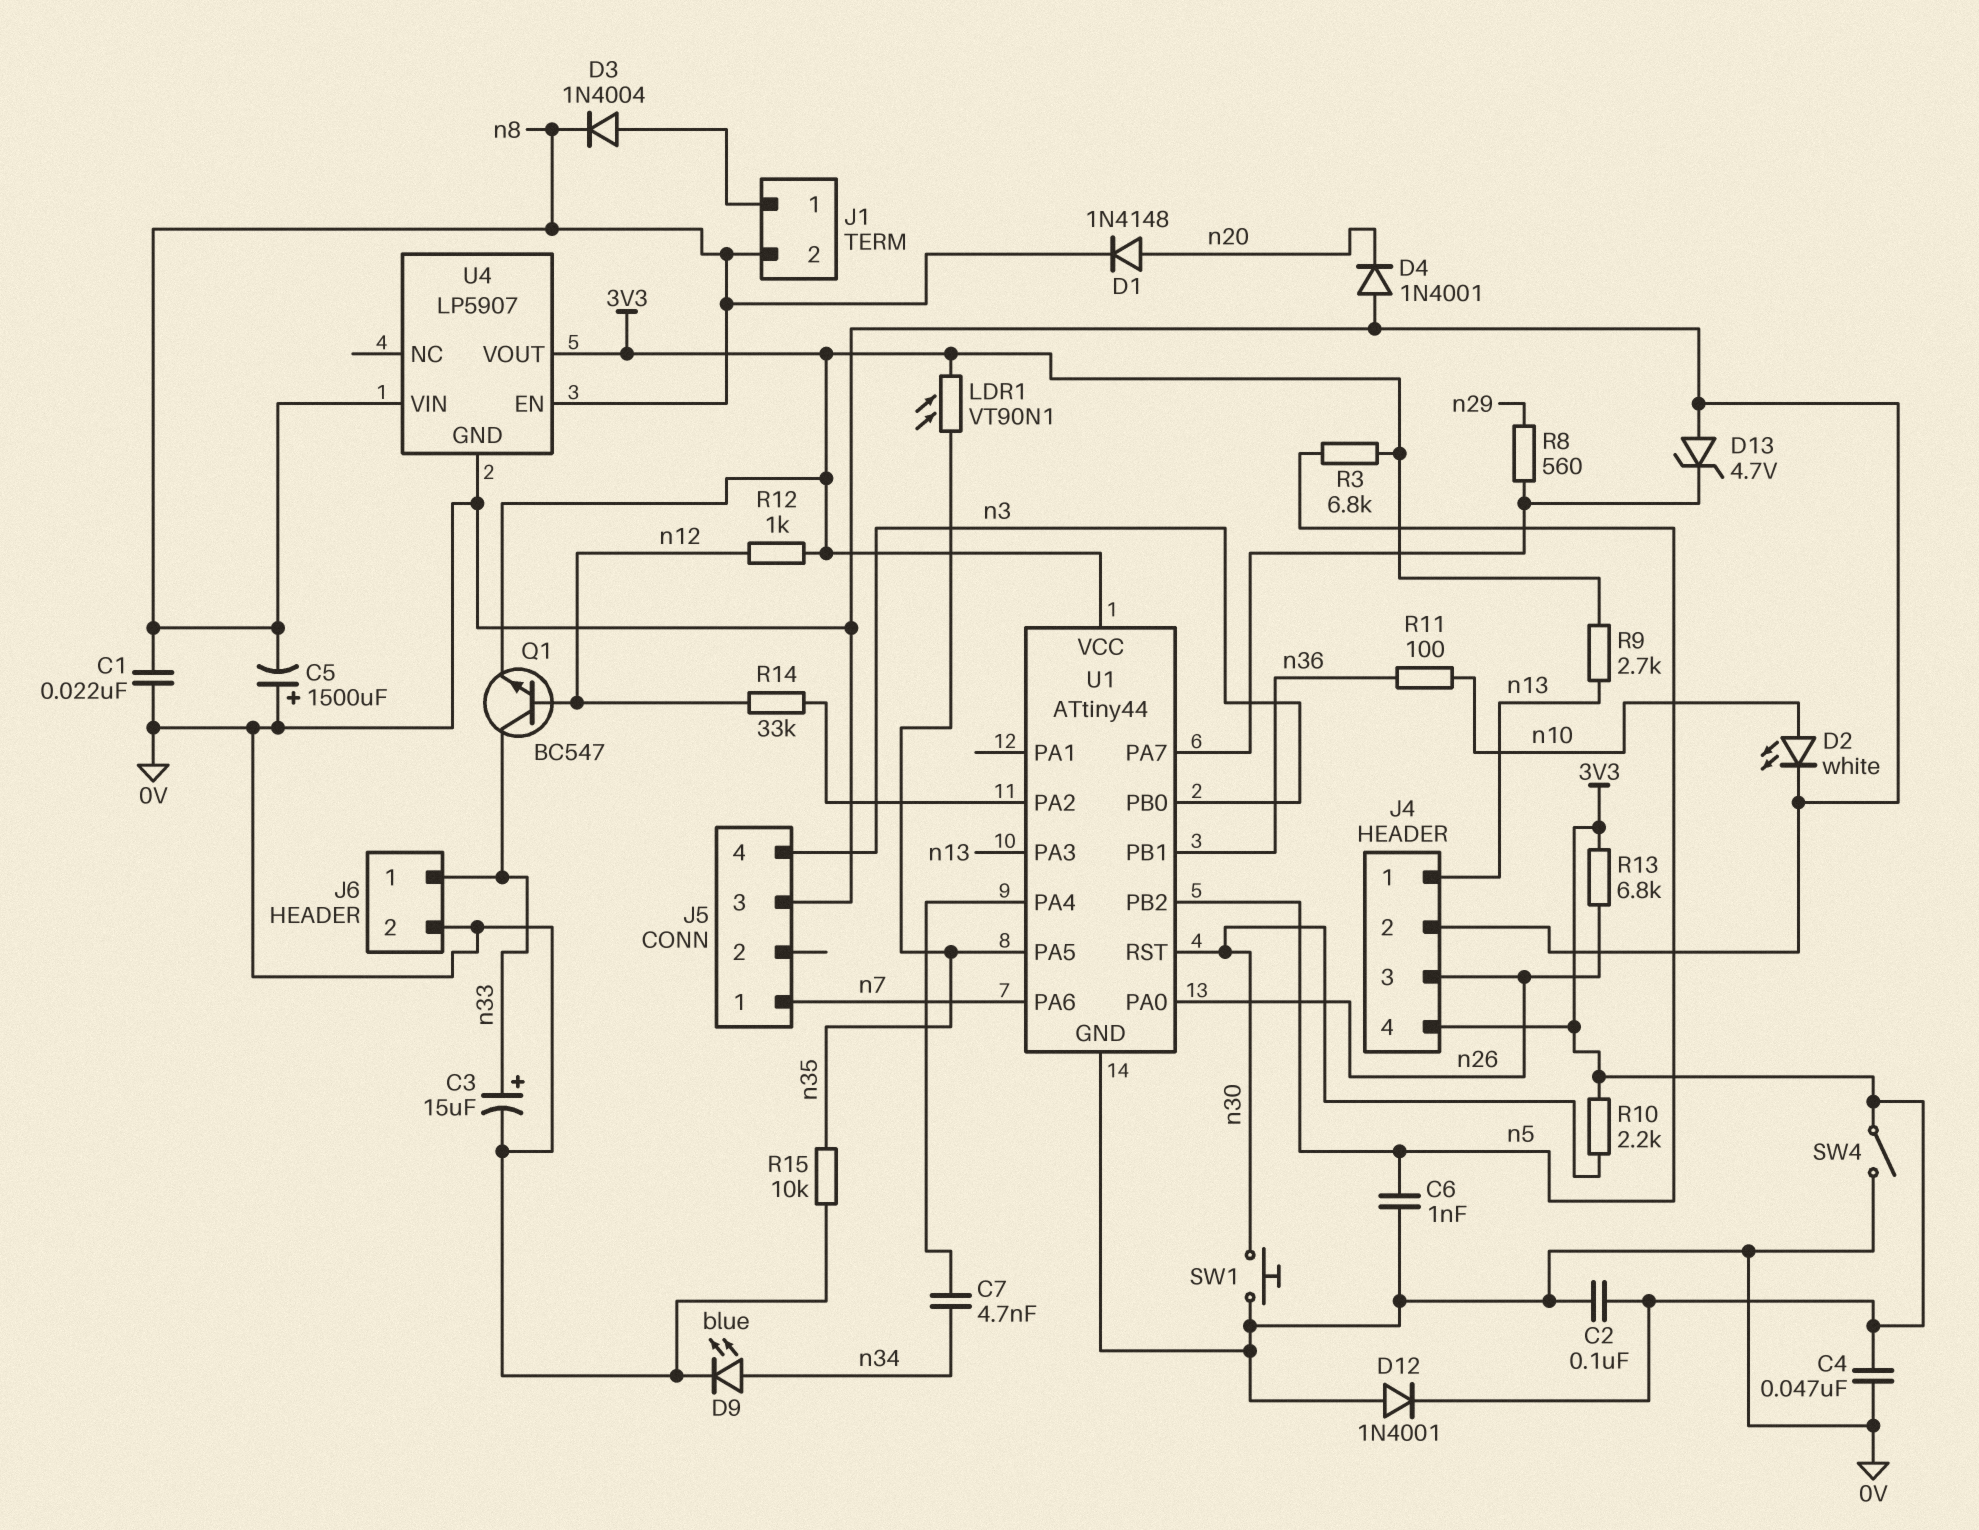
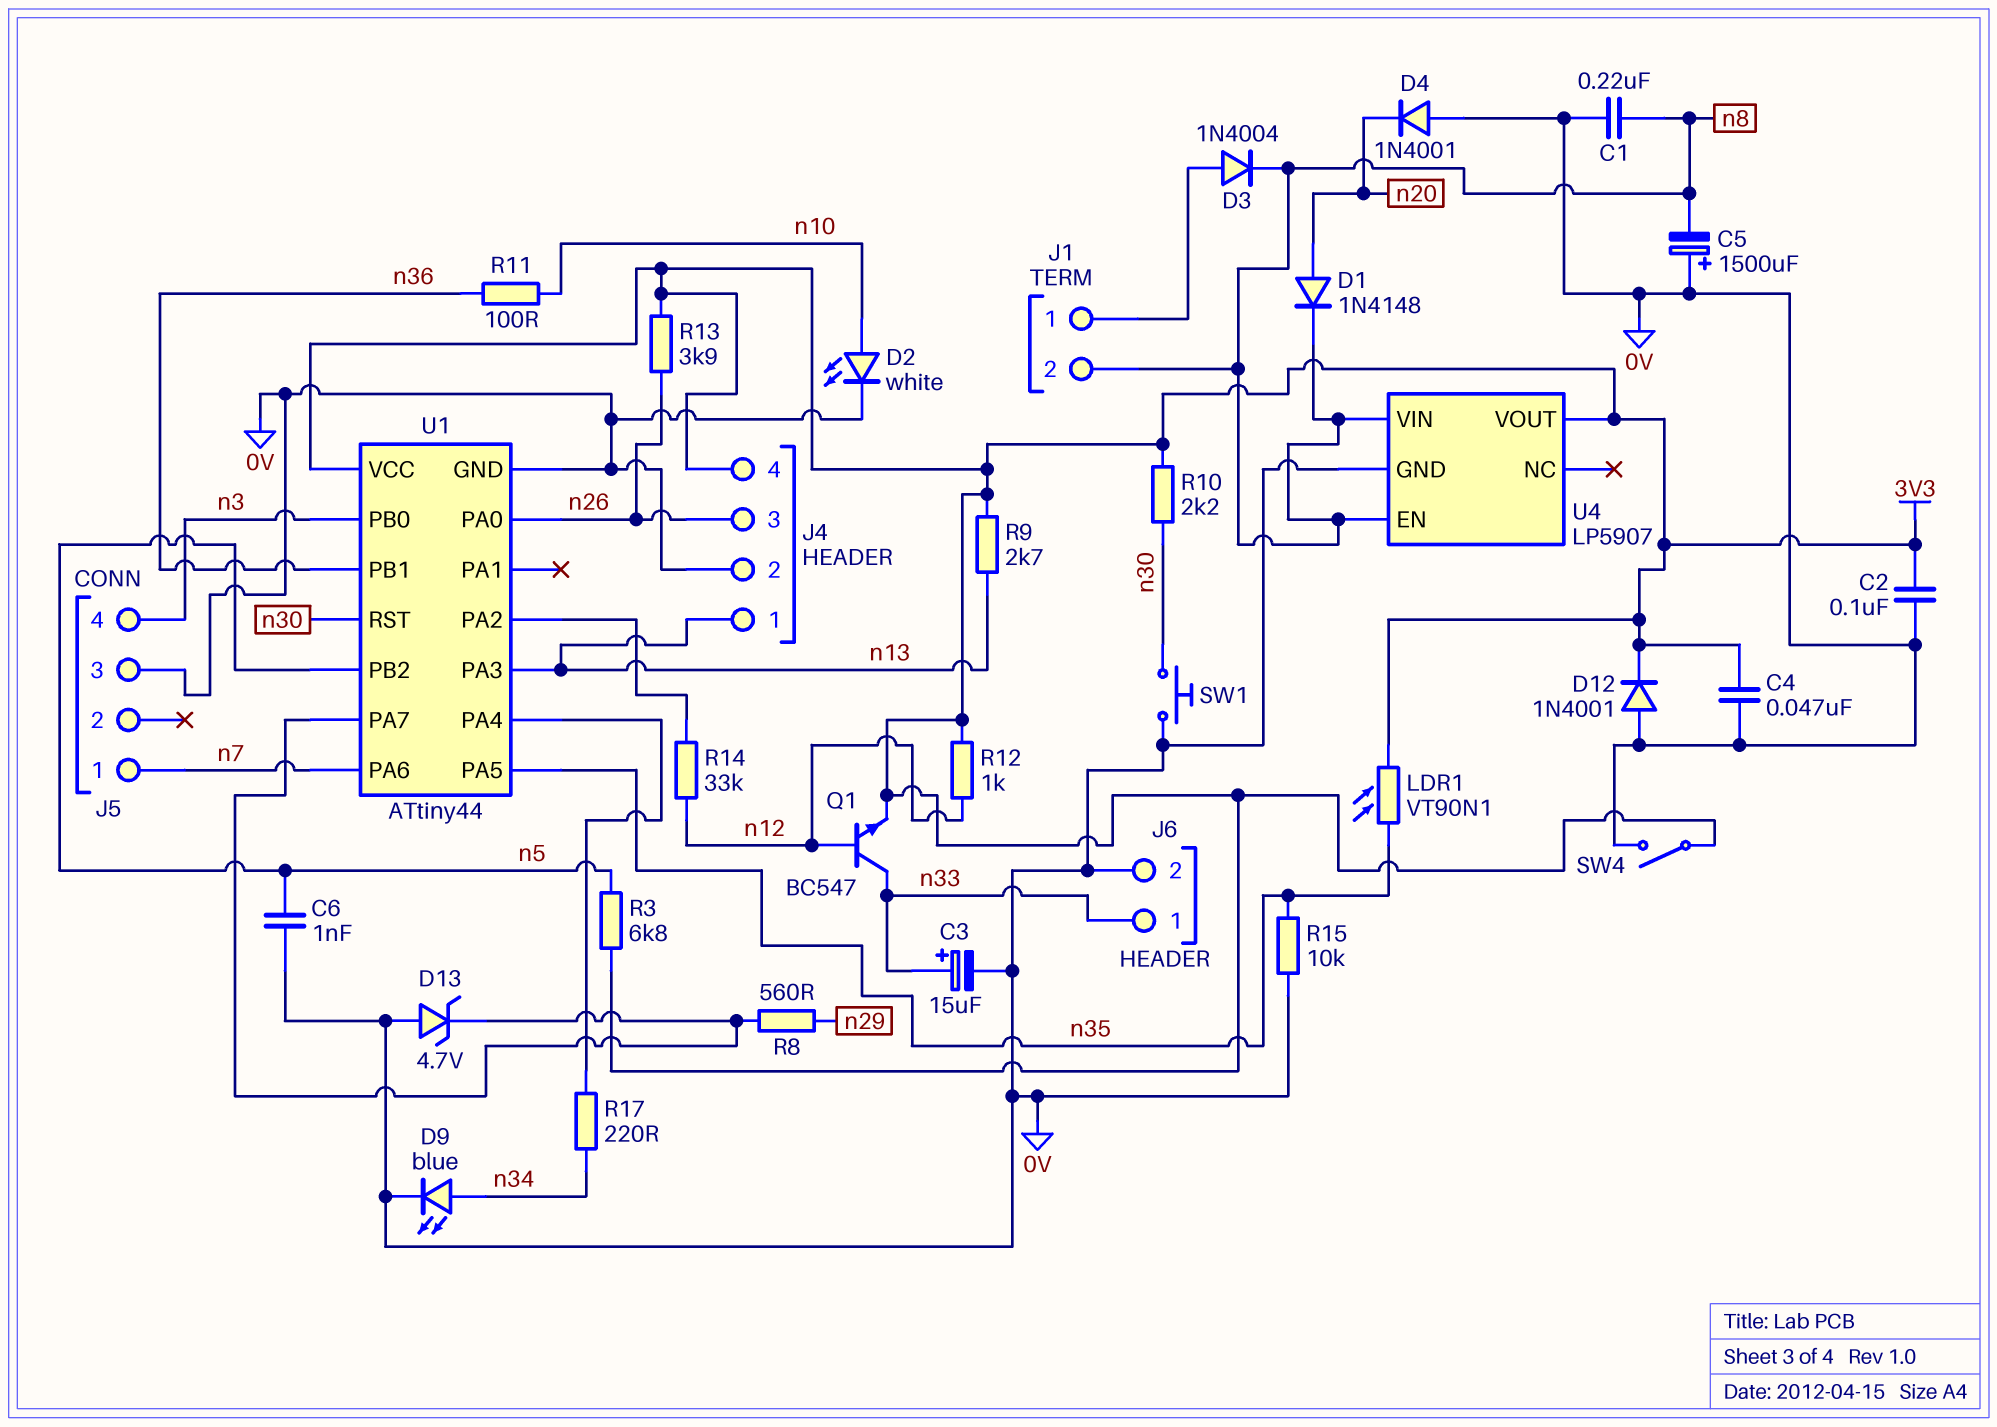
C1: 22nF (0V, n8) -> 220nF (0V, n8)
C7: 4.7nF (U1/PA4, n34) -> none
R13: 6.8k (3V3, n26) -> 3.9k (3V3, n26)
R17: none -> 220 (U1/PA4, n34)

